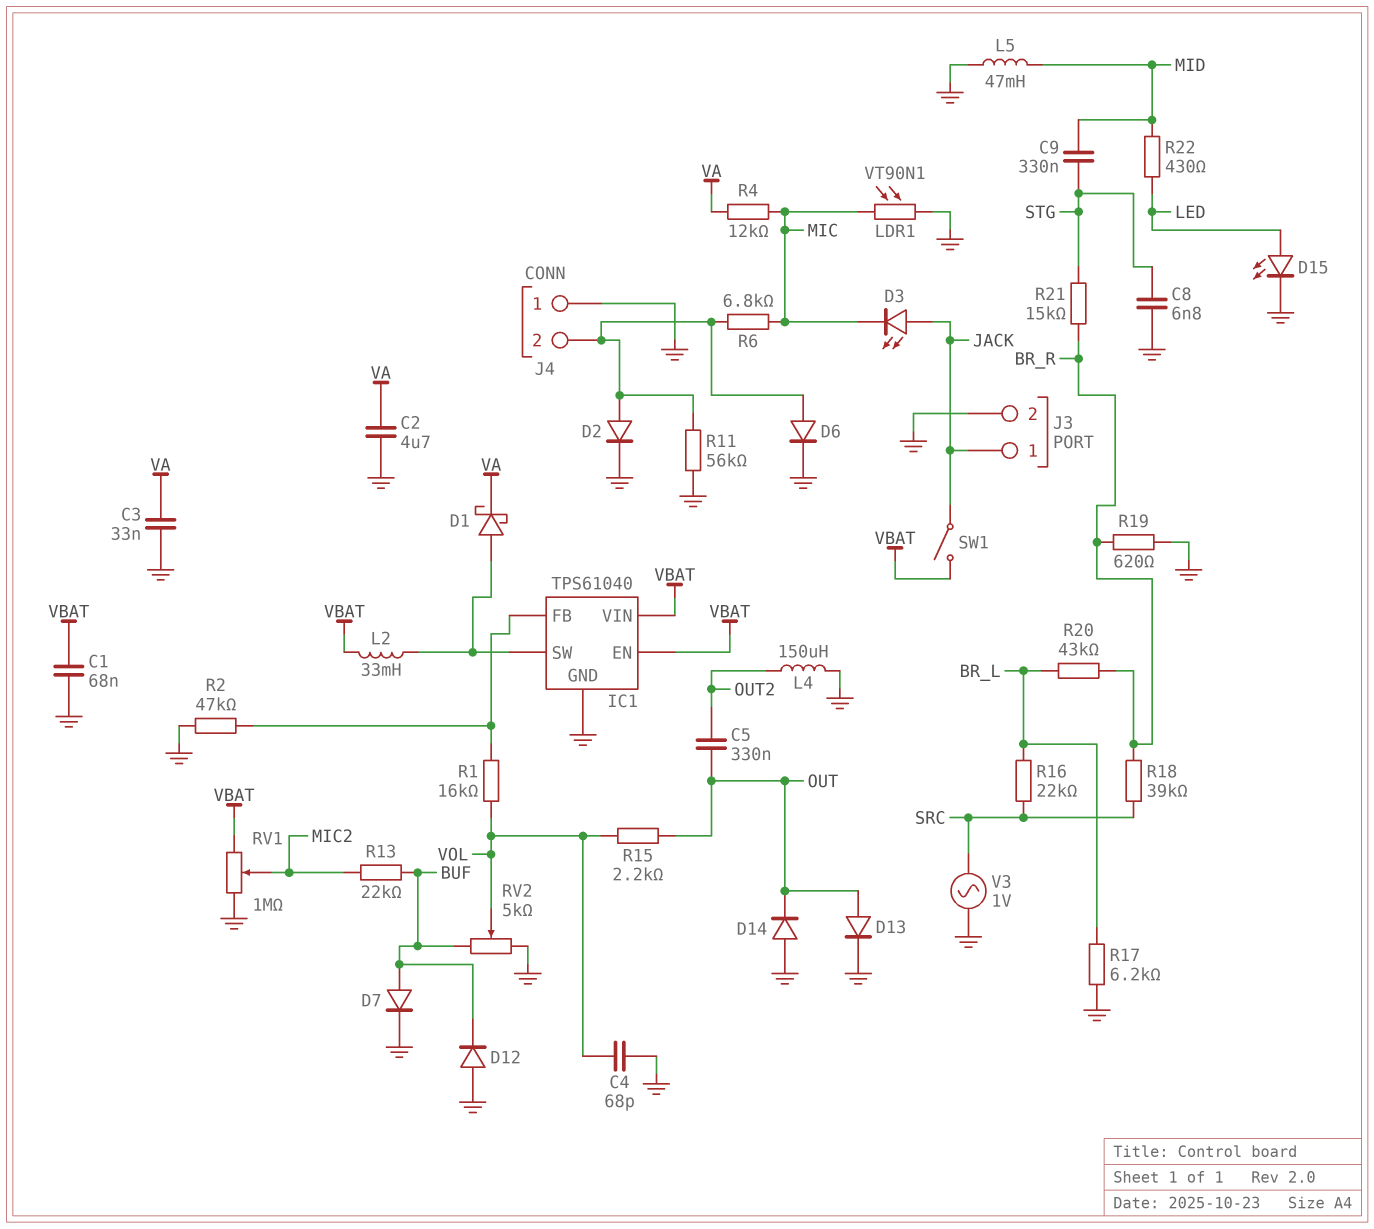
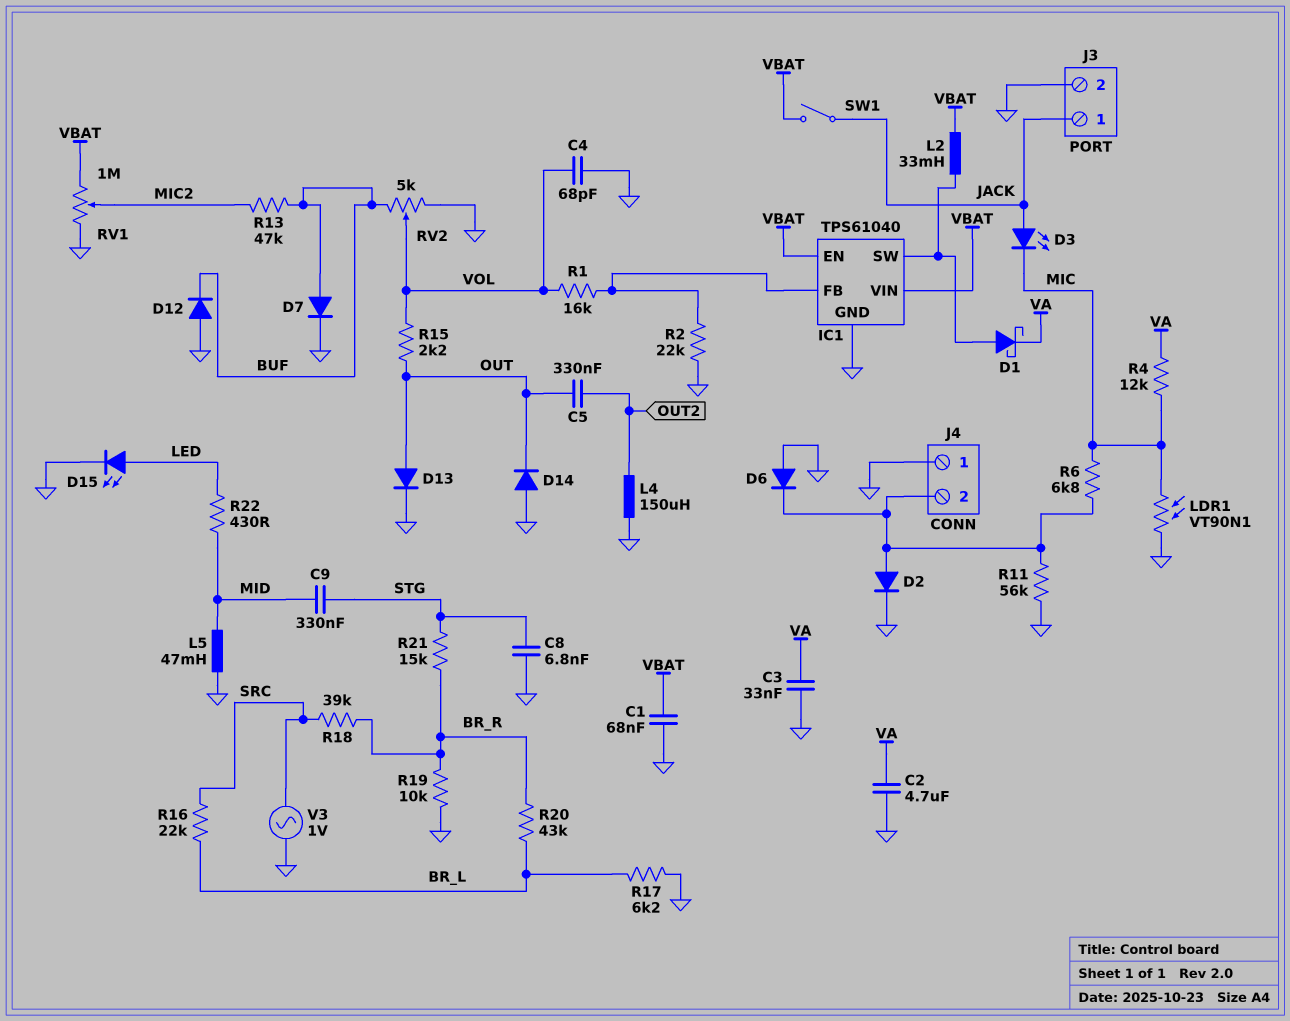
D6: diode (A J4/2, K GND) -> diode (A GND, K J4/2)
R2: 47k (GND, IC1/FB) -> 22k (GND, IC1/FB)
R13: 22k (BUF, MIC2) -> 47k (BUF, MIC2)
R19: 620 (BR_R, GND) -> 10k (BR_R, GND)

